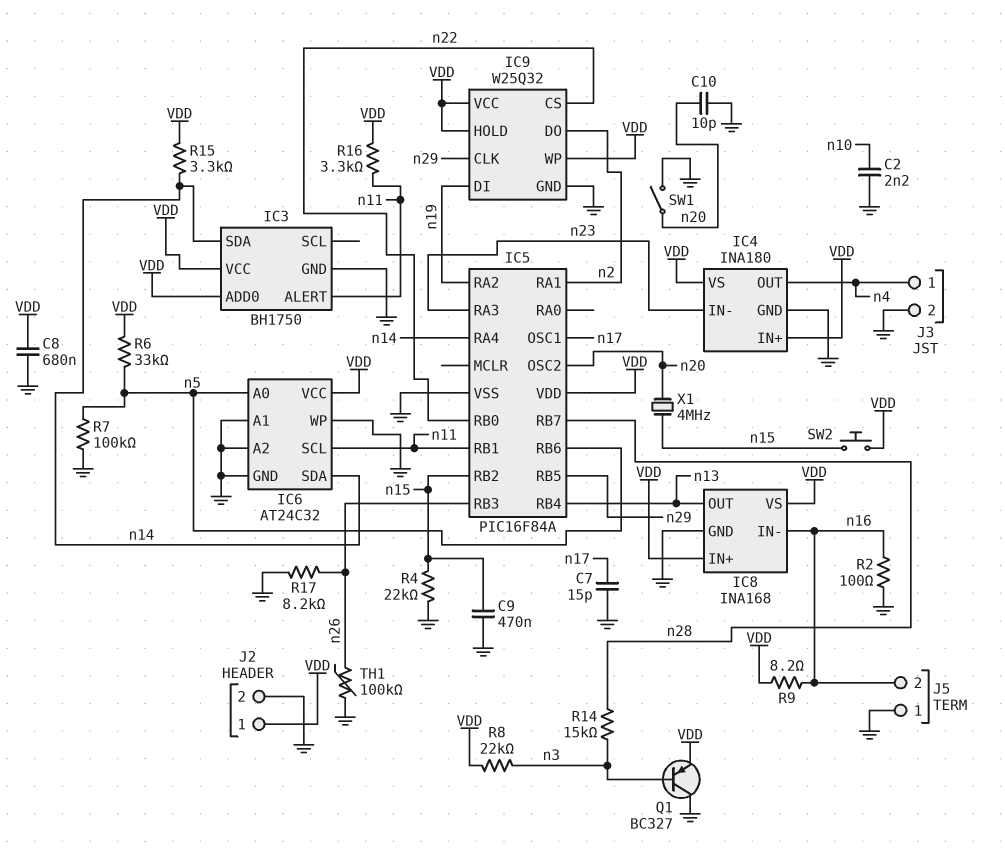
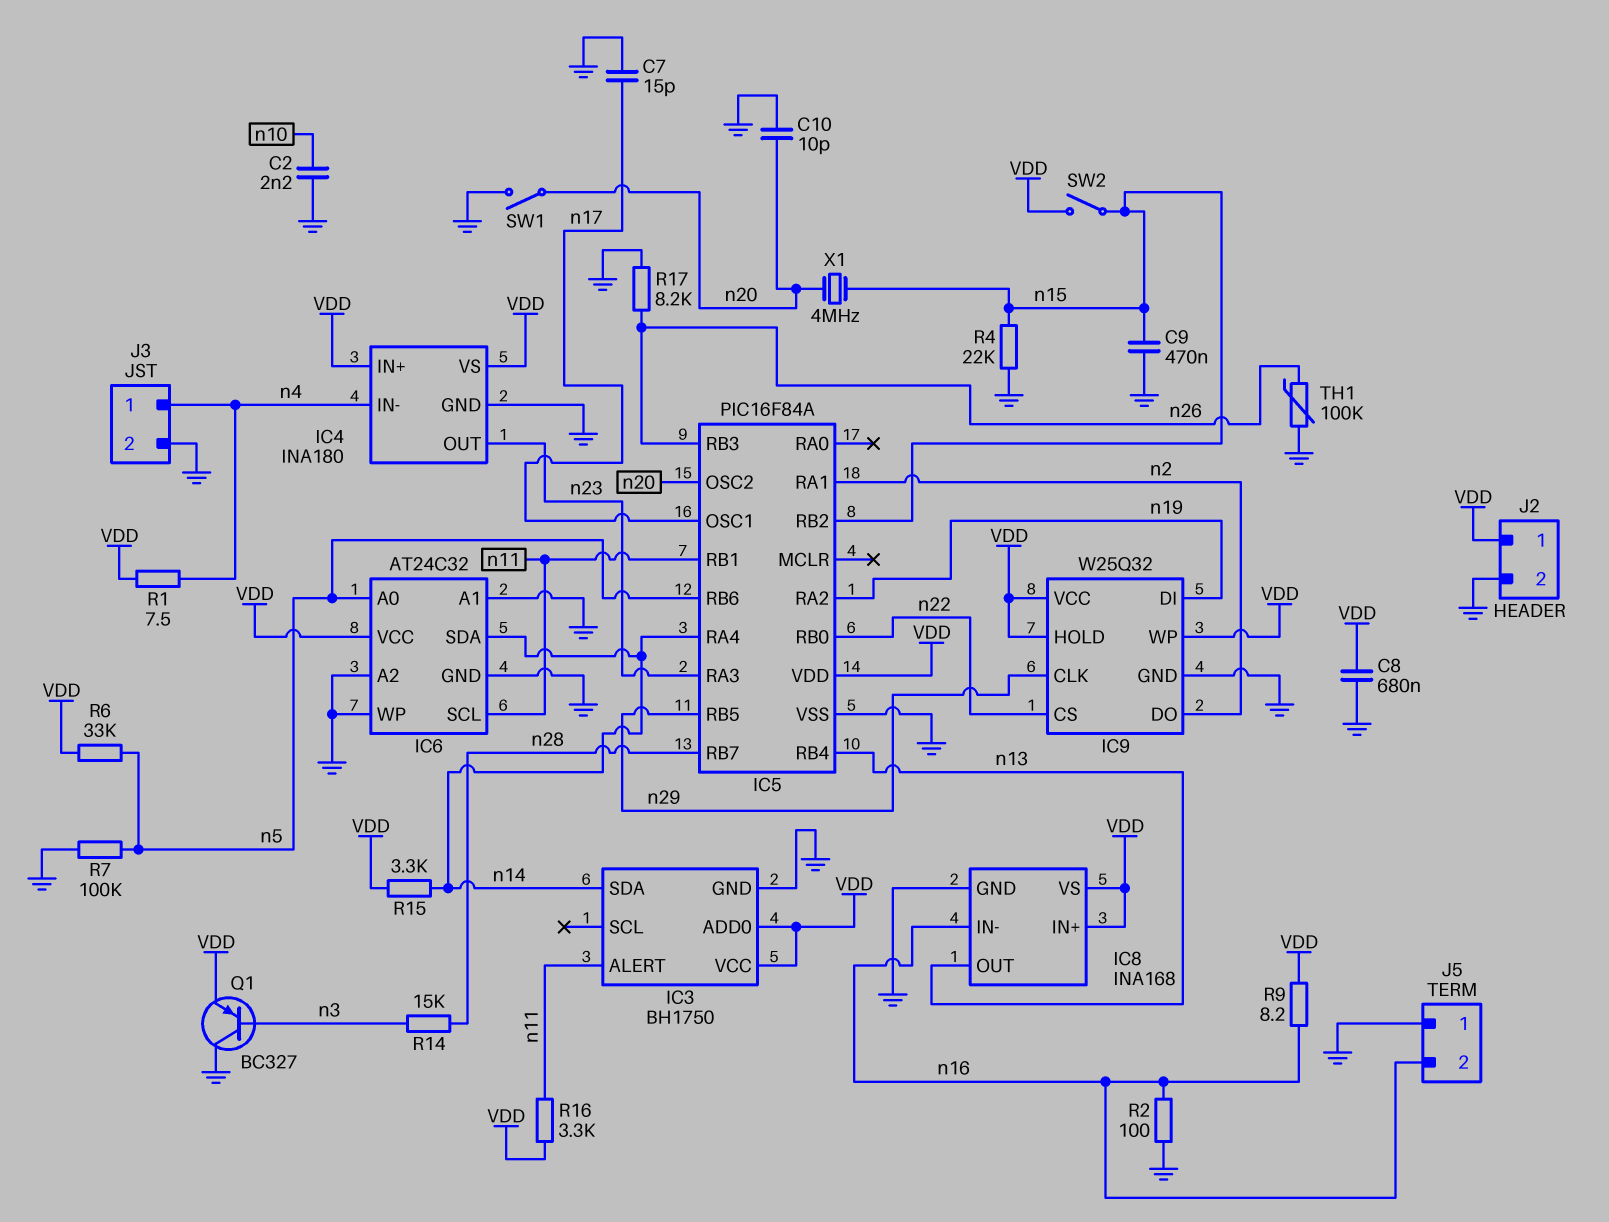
IC4 pin IN-: n23 -> n4
IC4 pin OUT: n4 -> n23
R1: none -> 7.5 (VDD, n4)
R8: 22k (VDD, n3) -> none
SW2: button (VDD, n15) -> switch (VDD, n15)

